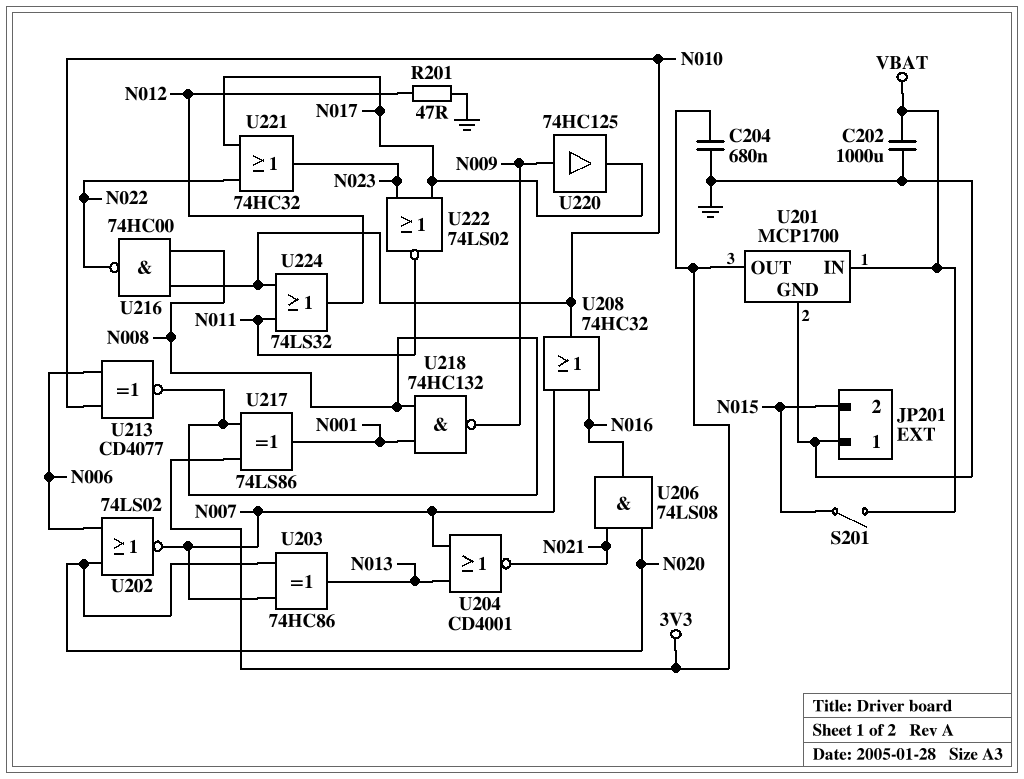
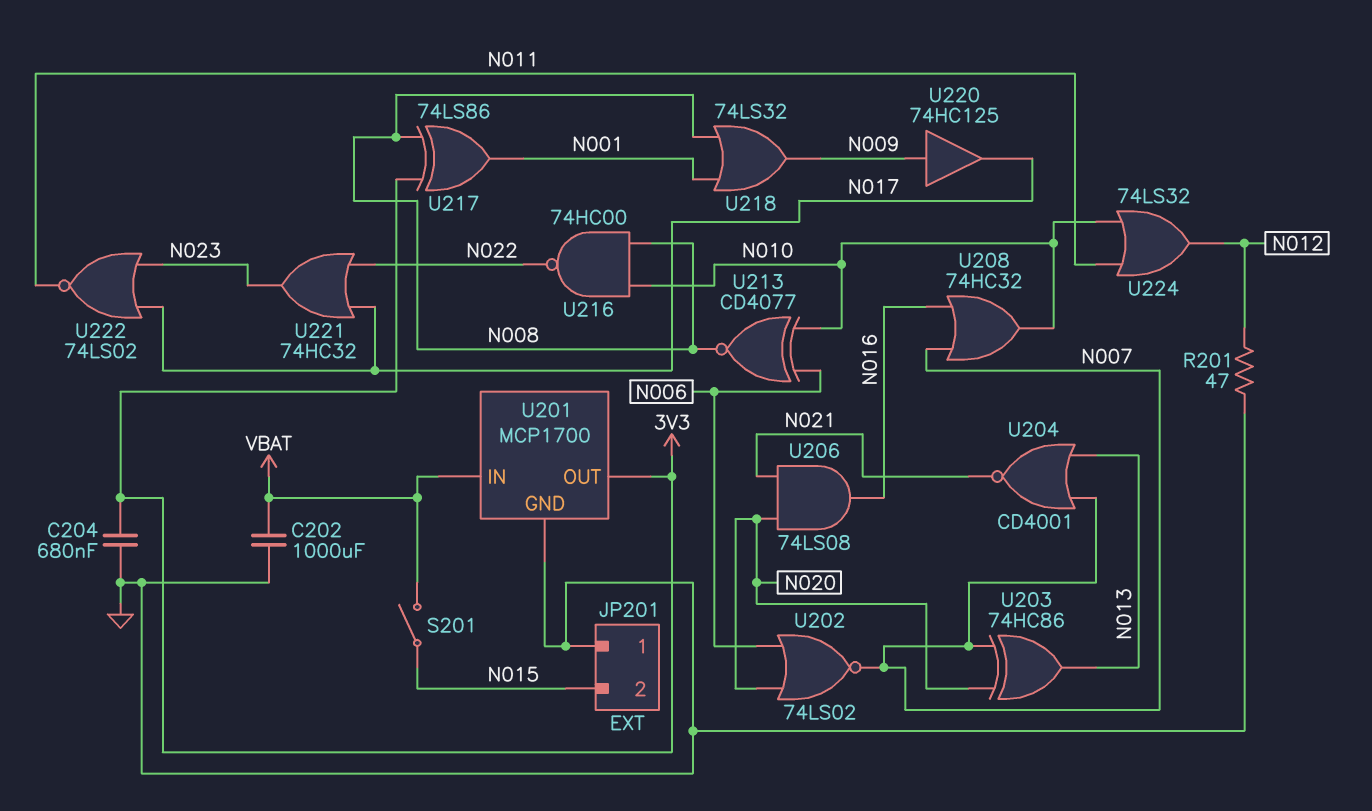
U218: NAND 74HC132 (in N001, in N008, out N009) -> OR 74LS32 (in N001, in N008, out N009)

